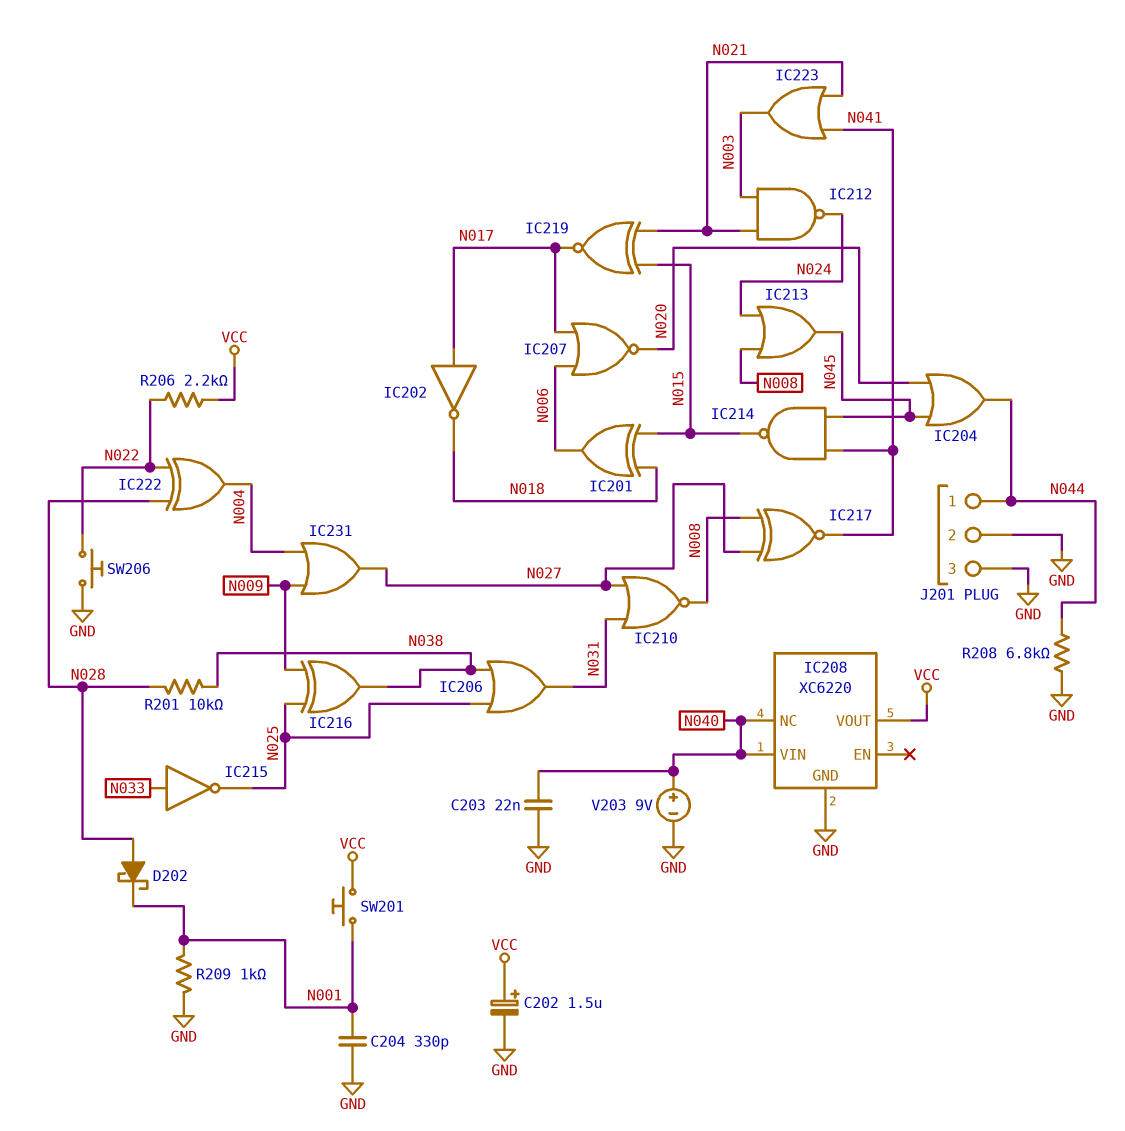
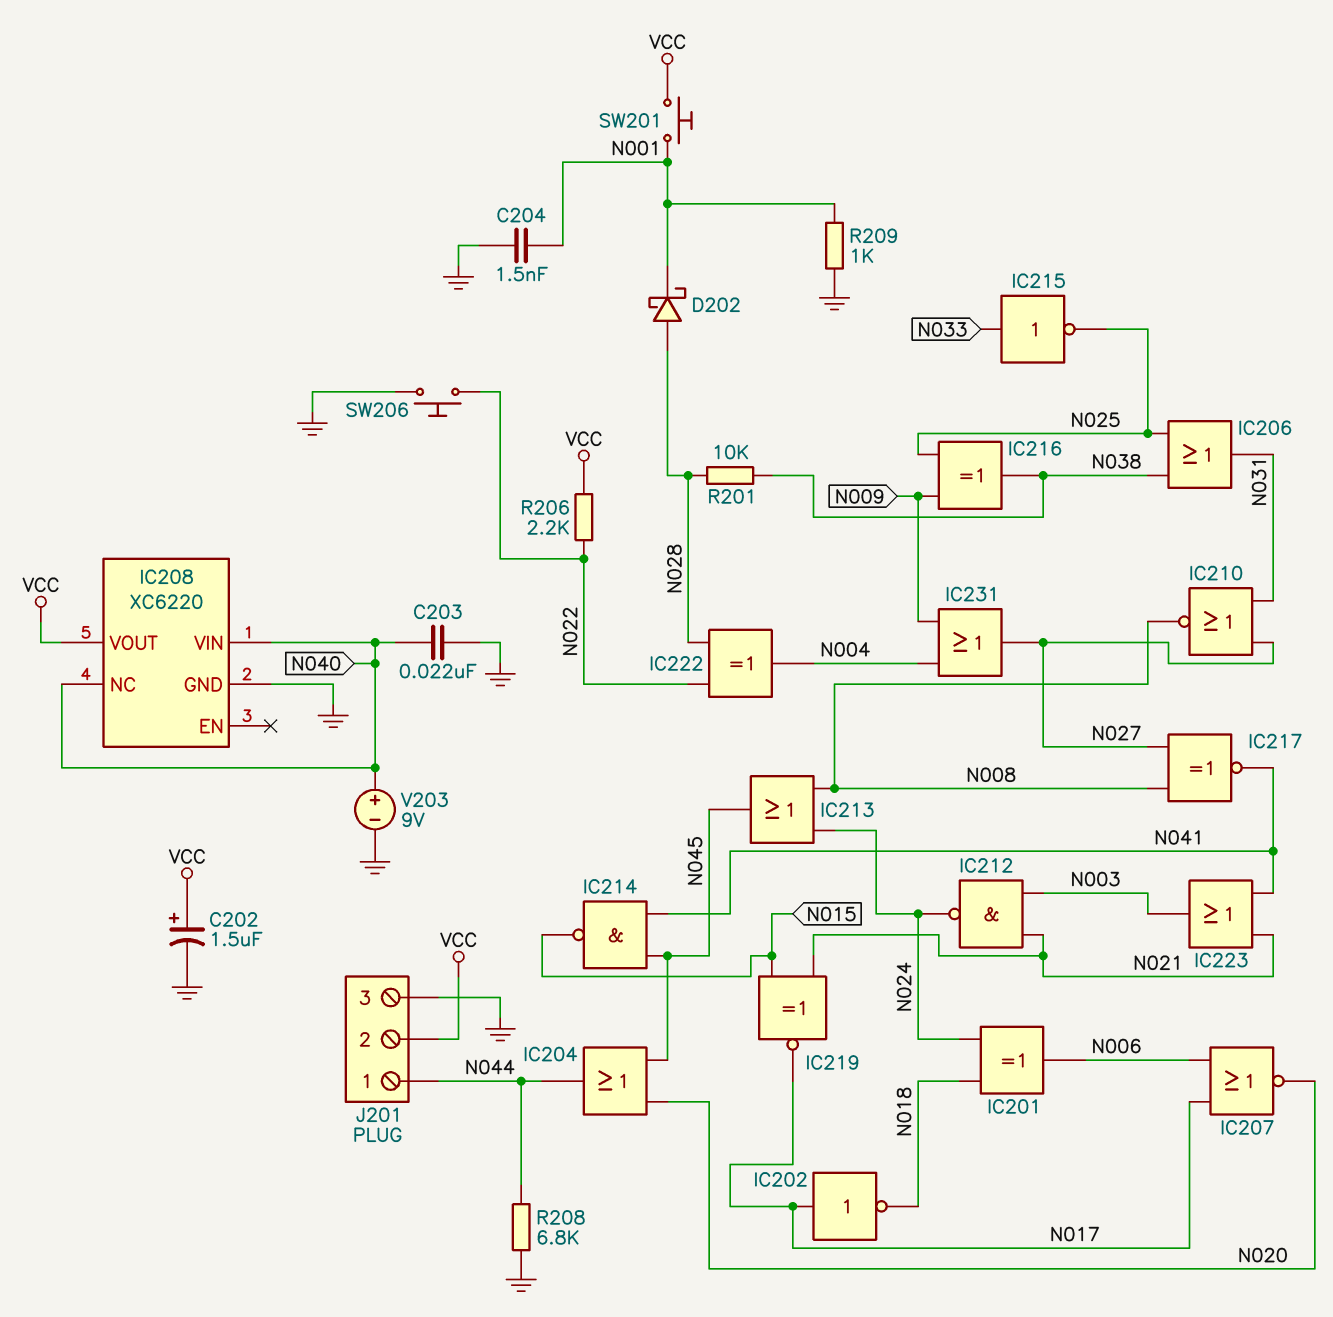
C204: 330pF (GND, N001) -> 1.5nF (GND, N001)
IC201: XOR (in N015, in N018, out N006) -> XOR (in N018, in N024, out N006)
J201 pin 2: GND -> VCC

